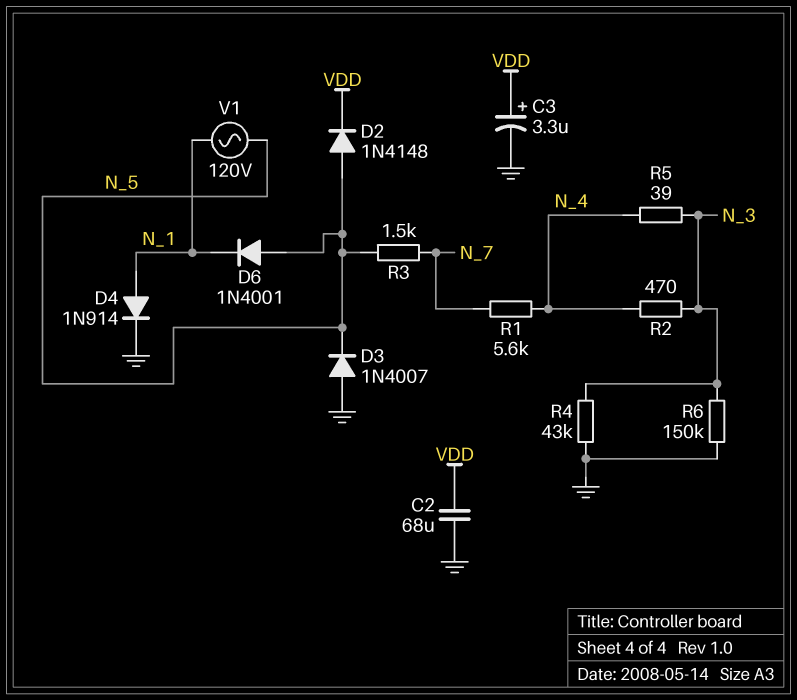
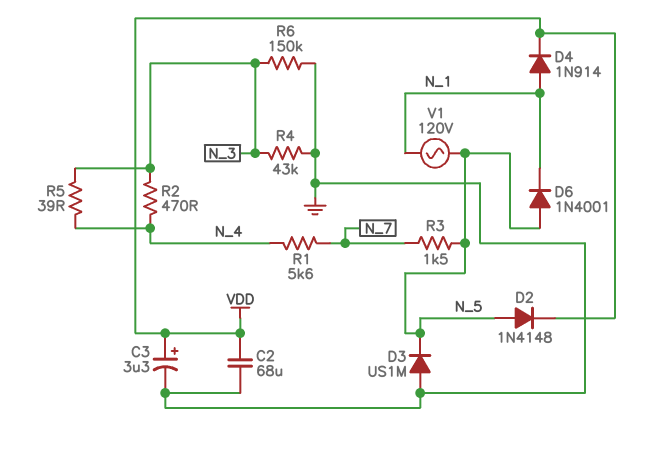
D3: diode 1N4007 (A GND, K N_5) -> diode US1M (A GND, K N_5)
D4: diode 1N914 (A N_1, K GND) -> diode 1N914 (A N_1, K VDD)

